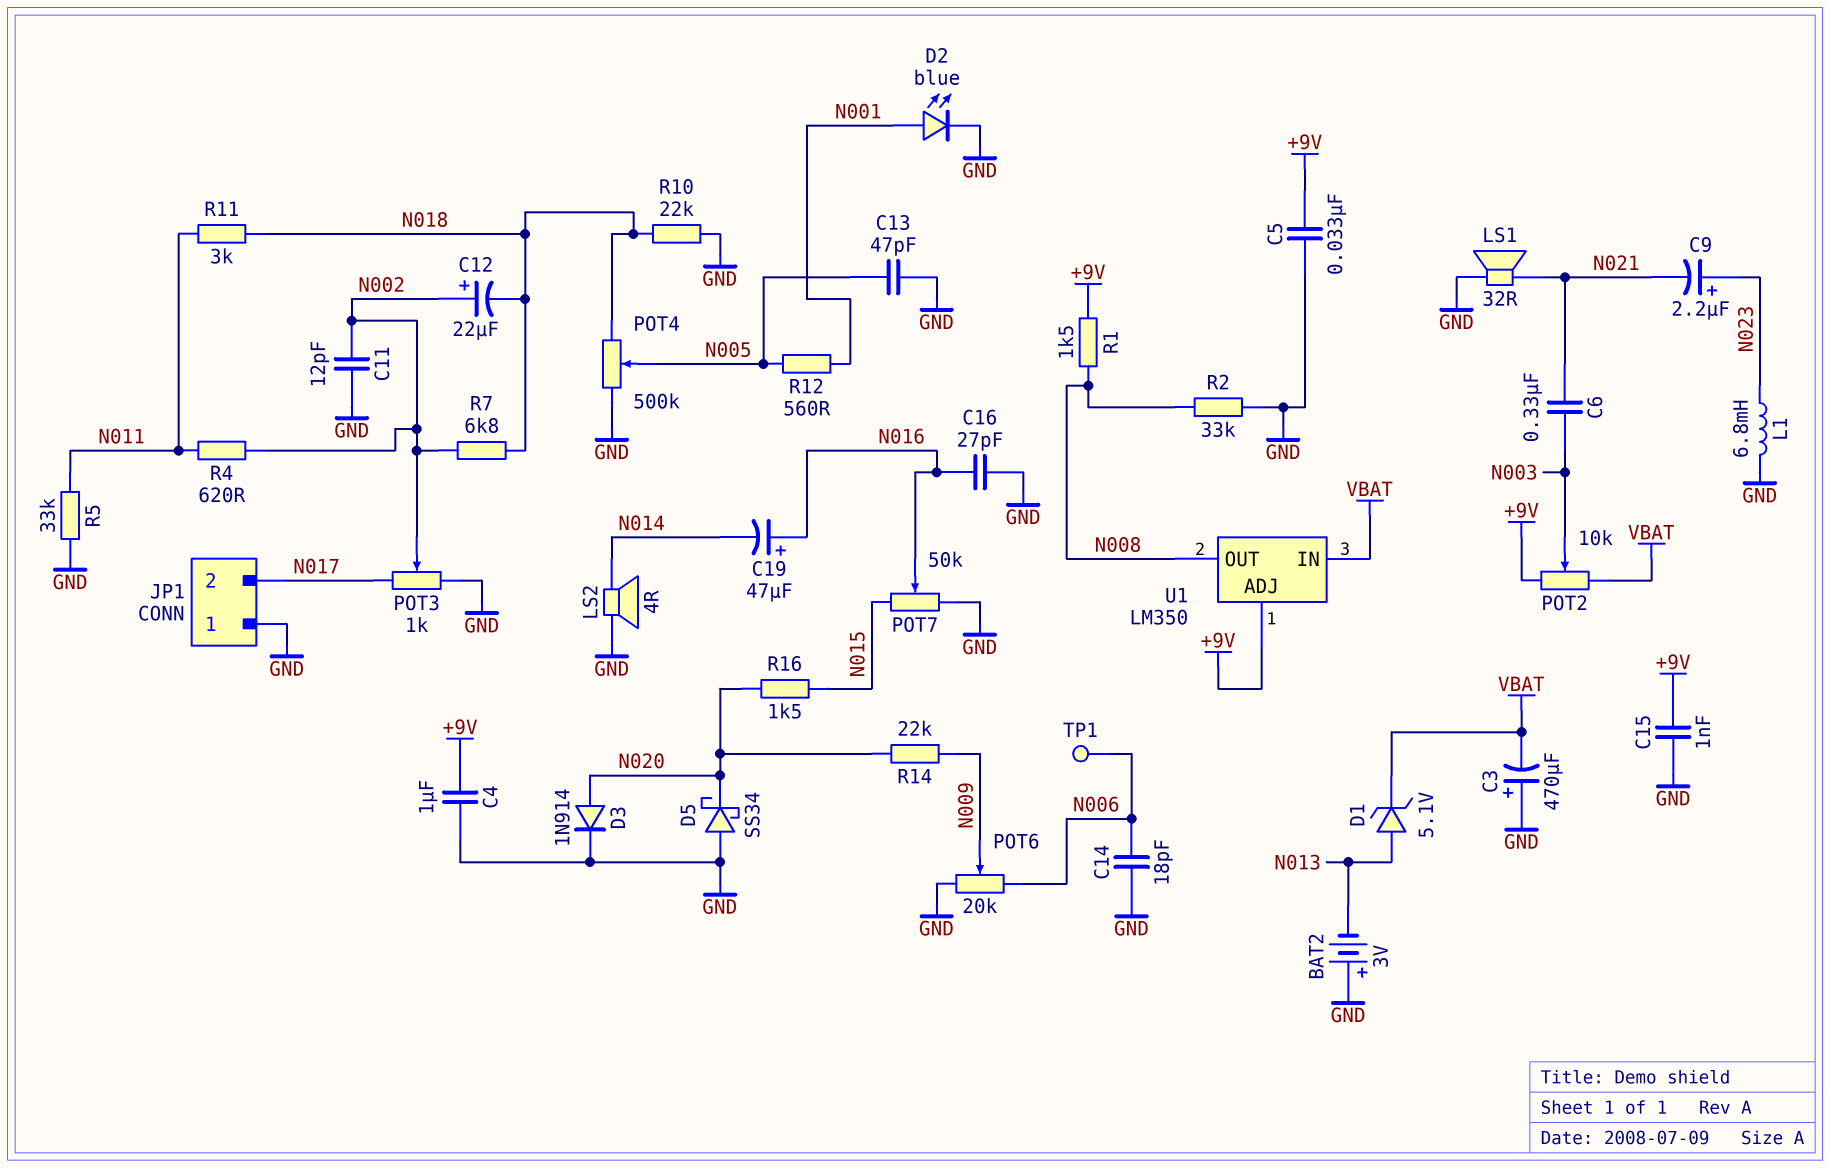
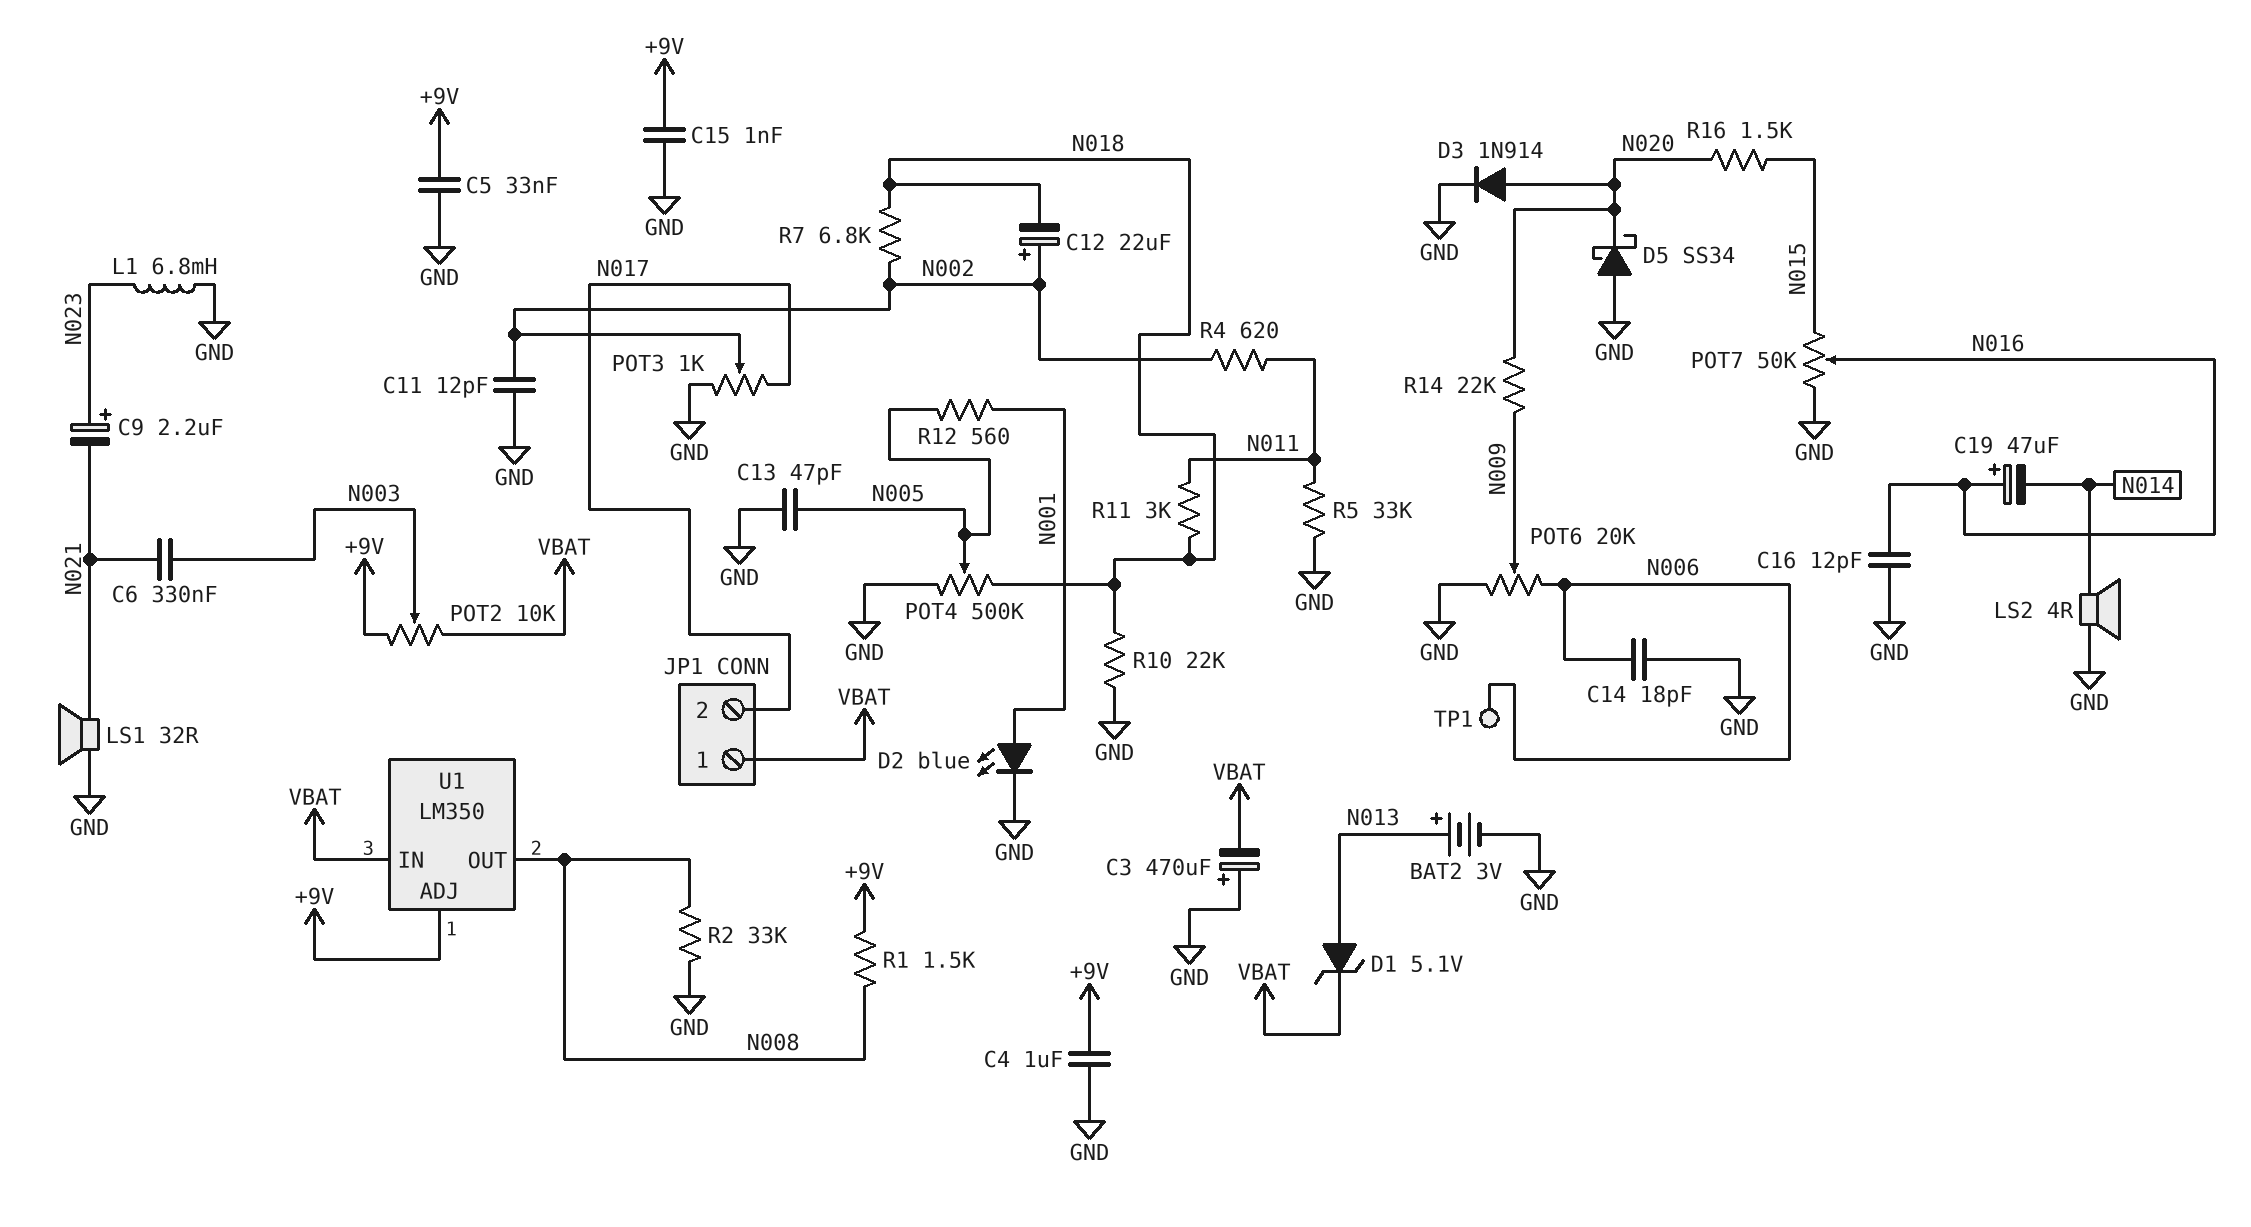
BAT2: 3V (plus GND, minus N013) -> 3V (plus N013, minus GND)
C16: 27pF (GND, N016) -> 12pF (GND, N016)
JP1 pin 1: GND -> VBAT

